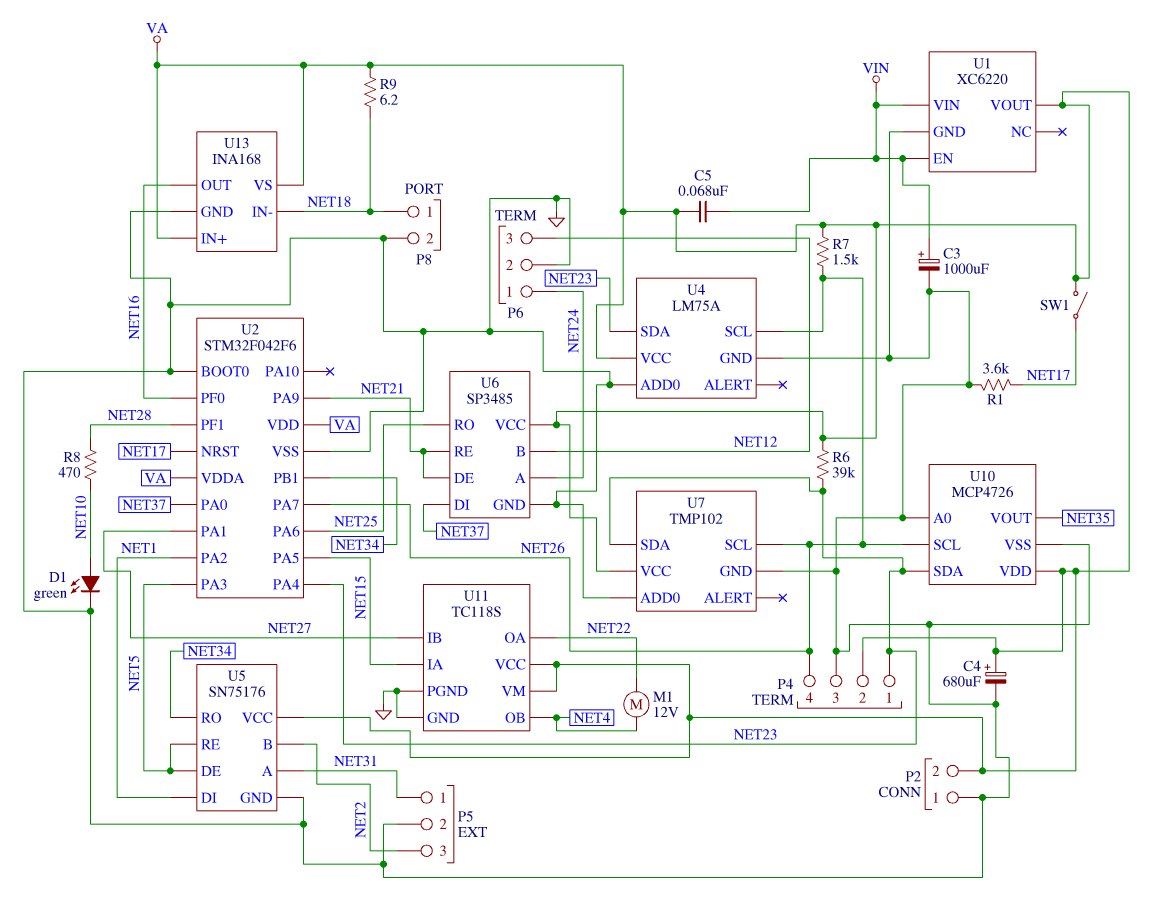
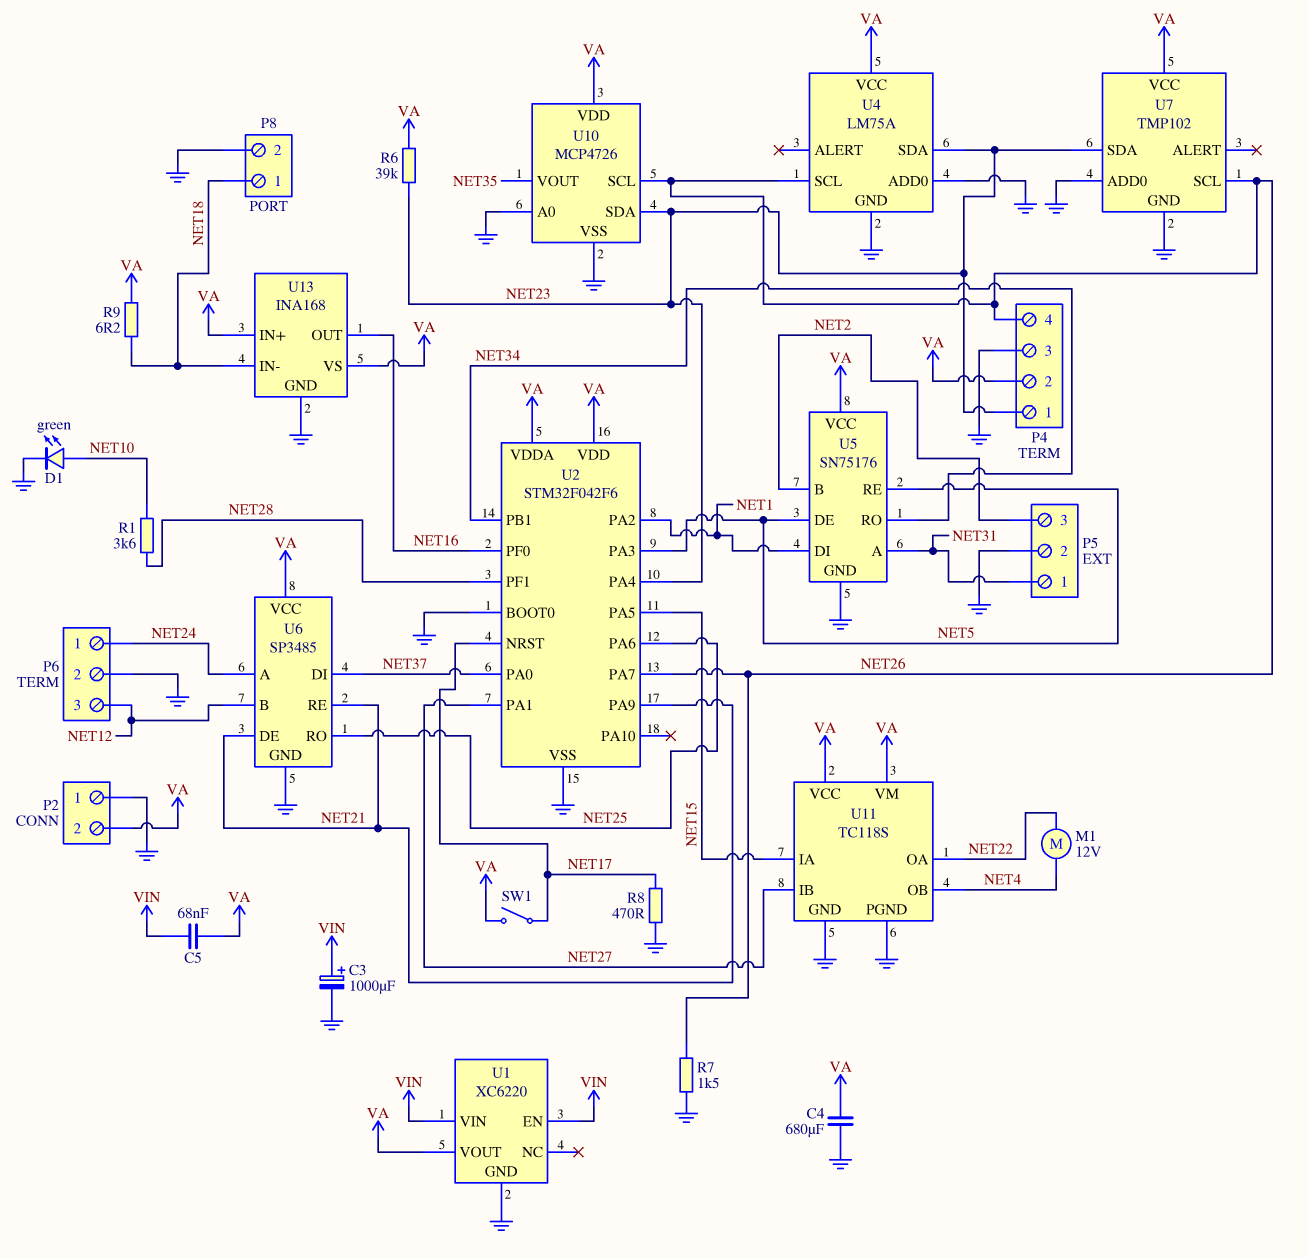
C4: 680uF (plus VA, minus GND) -> 680uF (GND, VA)
R1: 3.6k (GND, NET17) -> 3.6k (NET10, NET28)
R7: 1.5k (NET26, VA) -> 1.5k (GND, NET26)
R8: 470 (NET10, NET28) -> 470 (GND, NET17)

